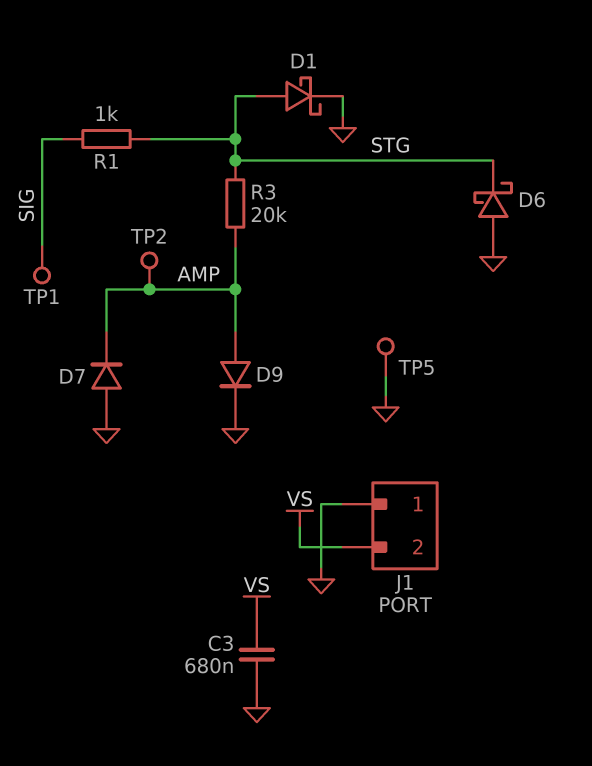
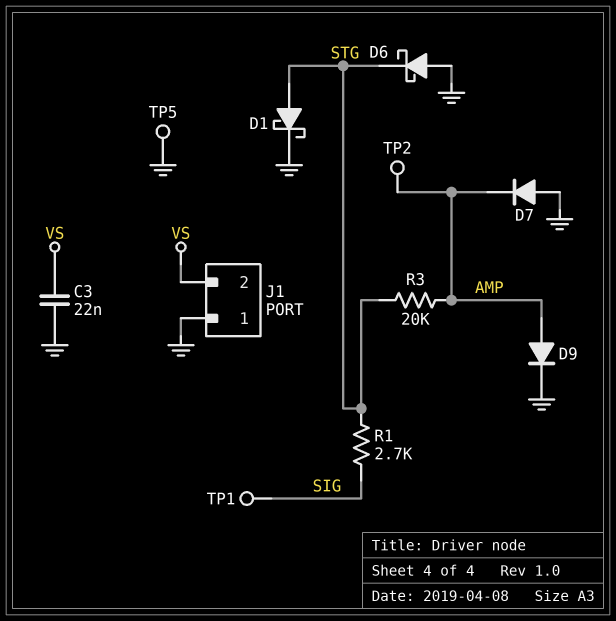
C3: 680nF (GND, VS) -> 22nF (GND, VS)
R1: 1k (SIG, STG) -> 2.7k (SIG, STG)

